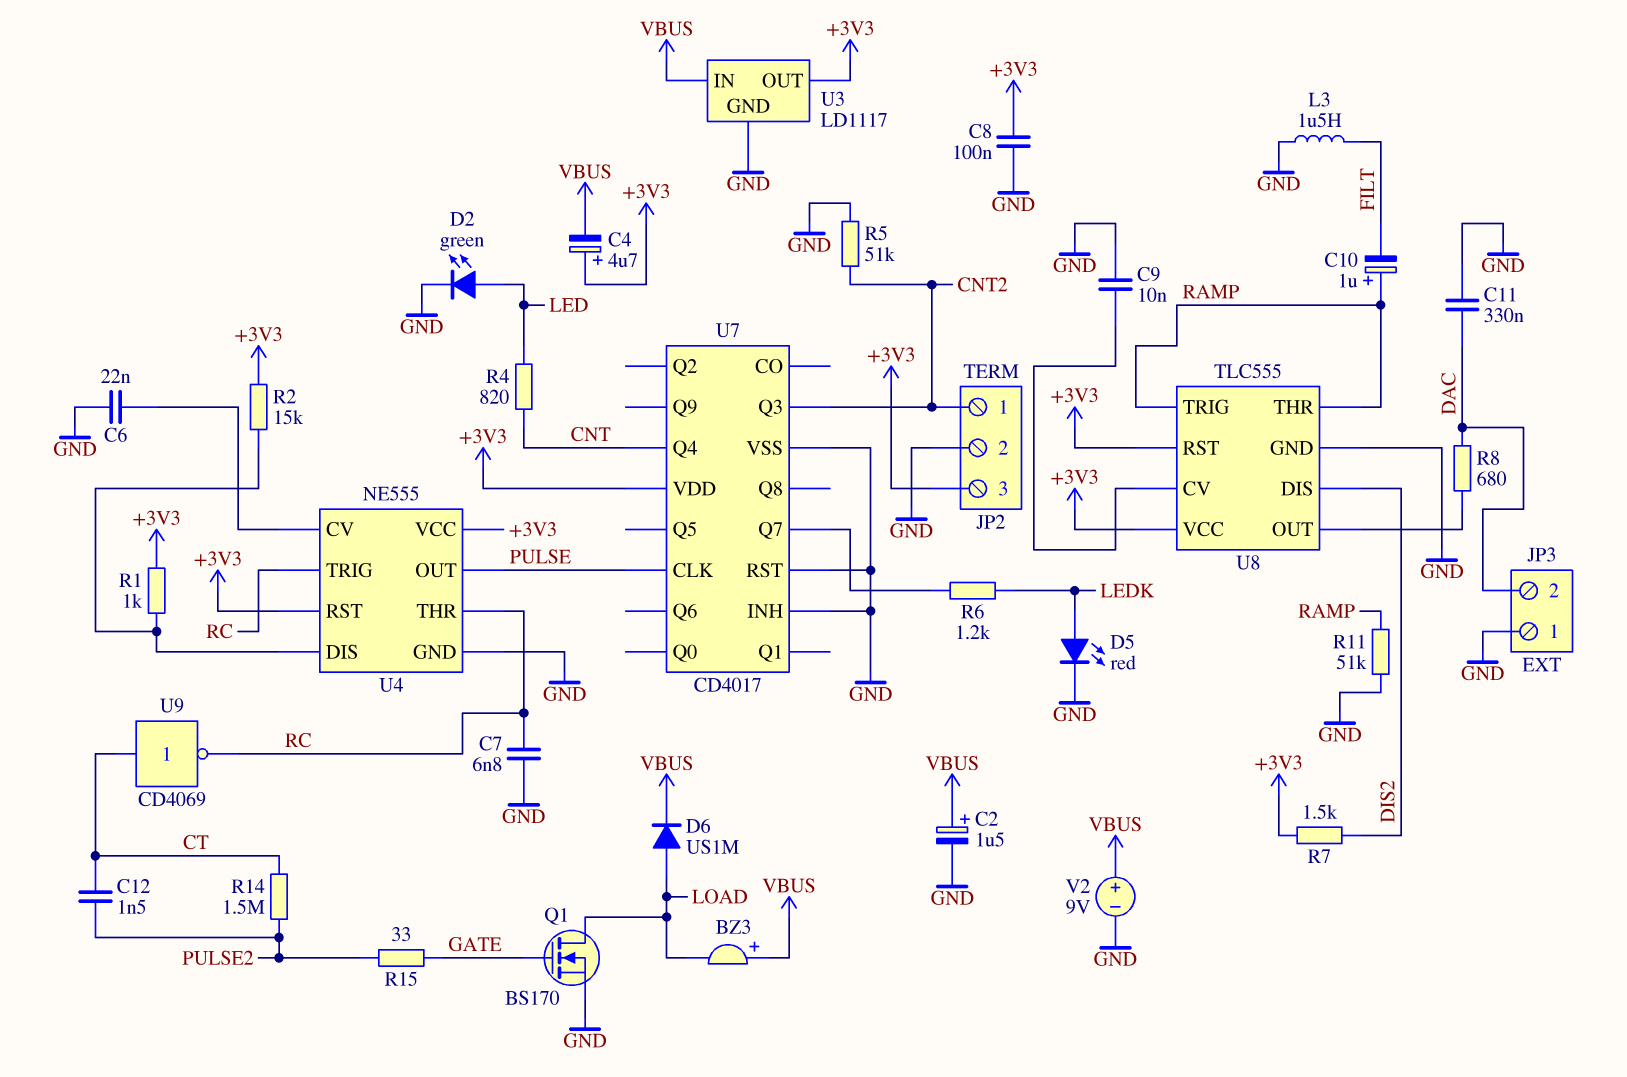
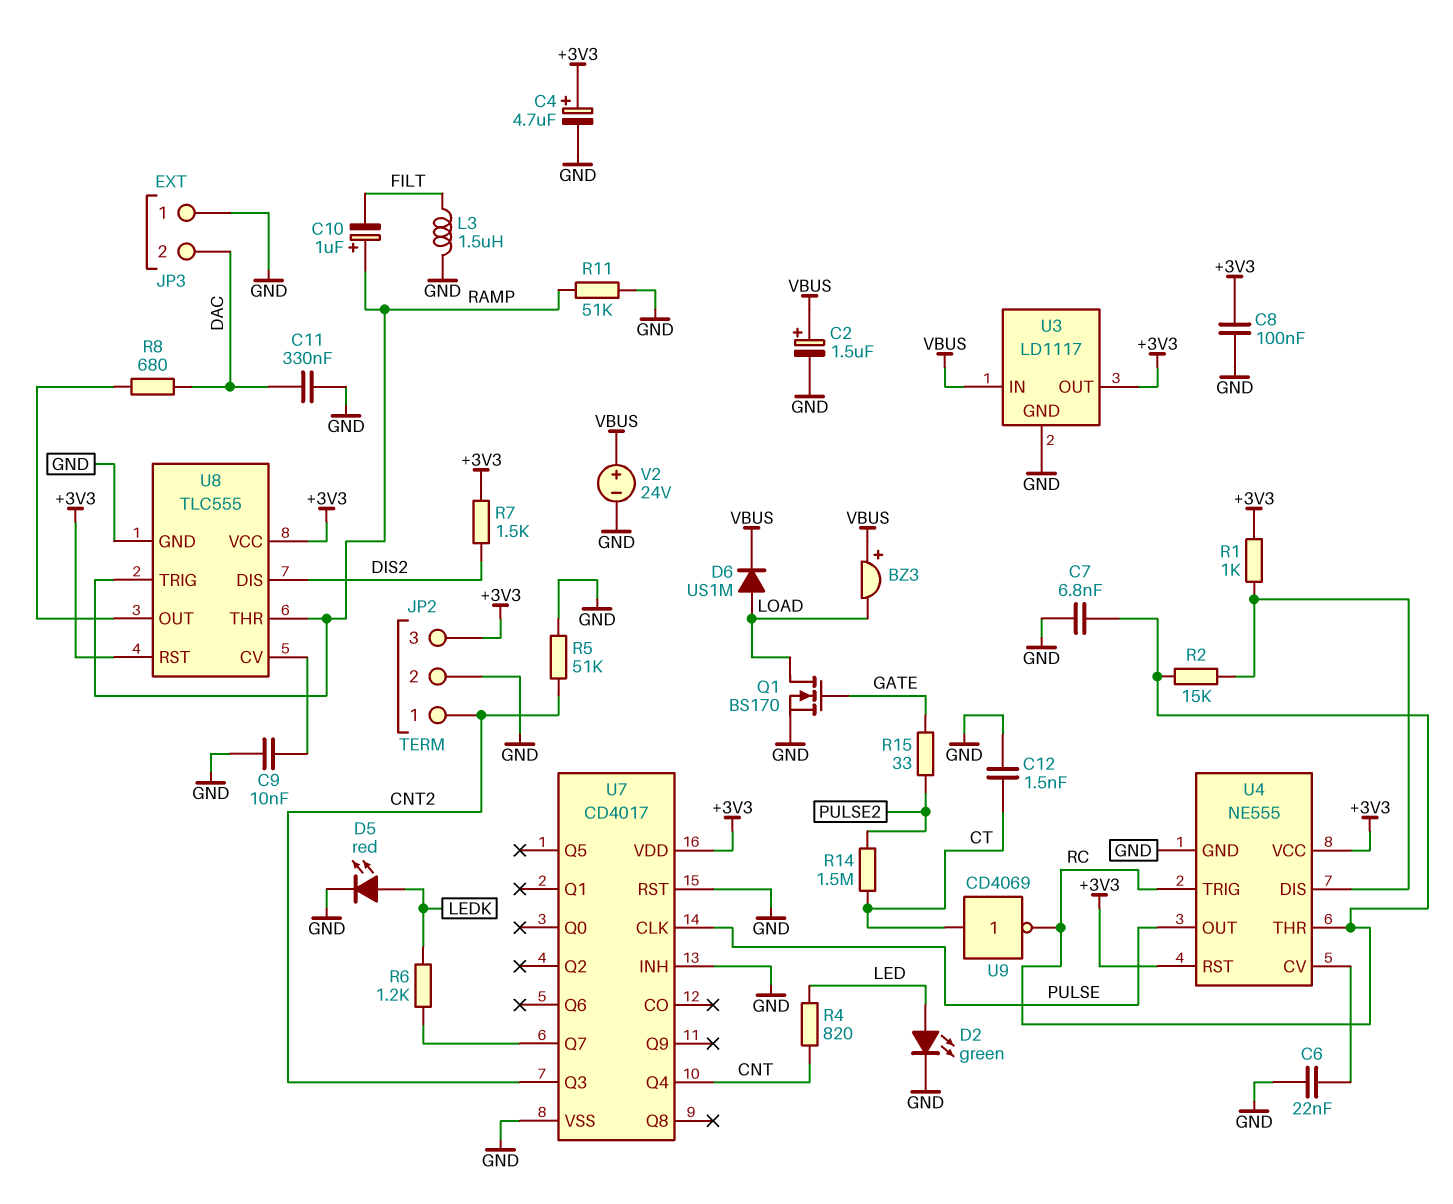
C4: 4.7uF (plus +3V3, minus VBUS) -> 4.7uF (plus +3V3, minus GND)
C12: 1.5nF (CT, PULSE2) -> 1.5nF (CT, GND)
R2: 15k (+3V3, U4/DIS) -> 15k (RC, U4/DIS)
V2: 9V (plus VBUS, minus GND) -> 24V (plus VBUS, minus GND)

